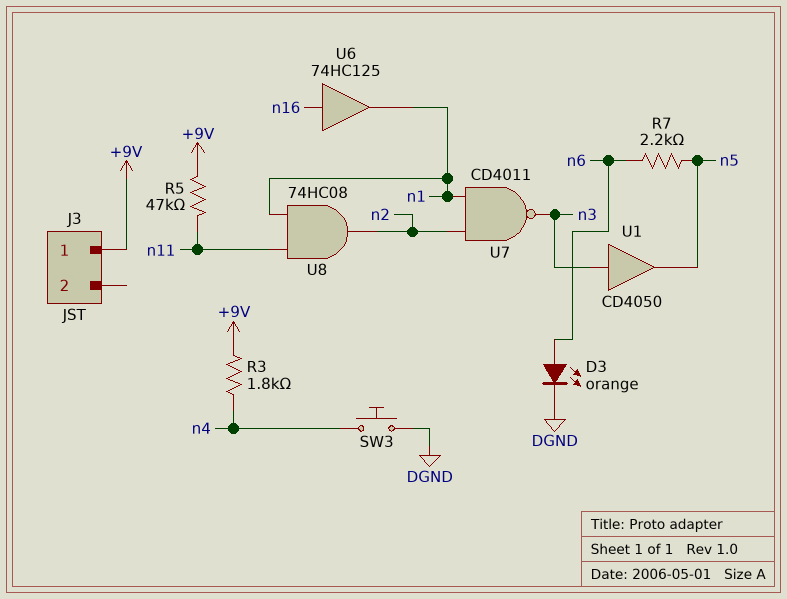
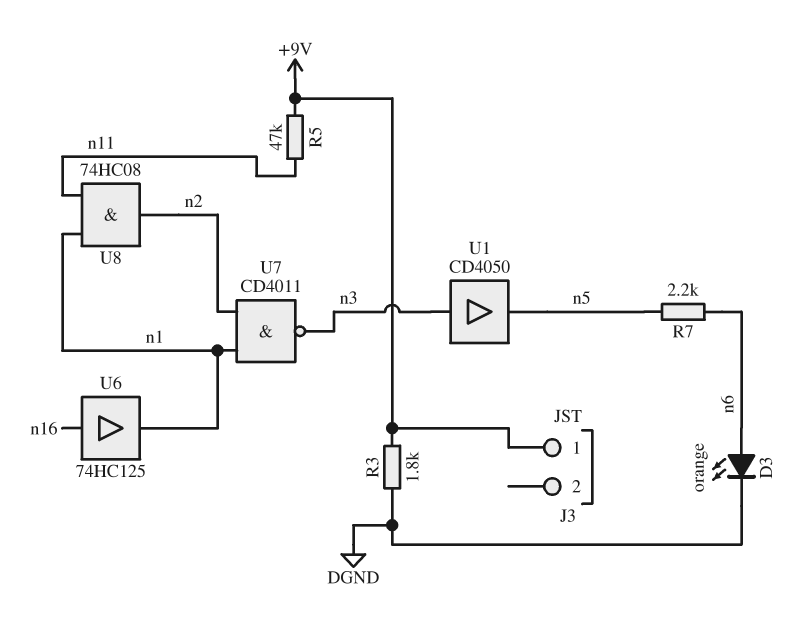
R3: 1.8k (+9V, n4) -> 1.8k (+9V, DGND)
SW3: button (DGND, n4) -> none

